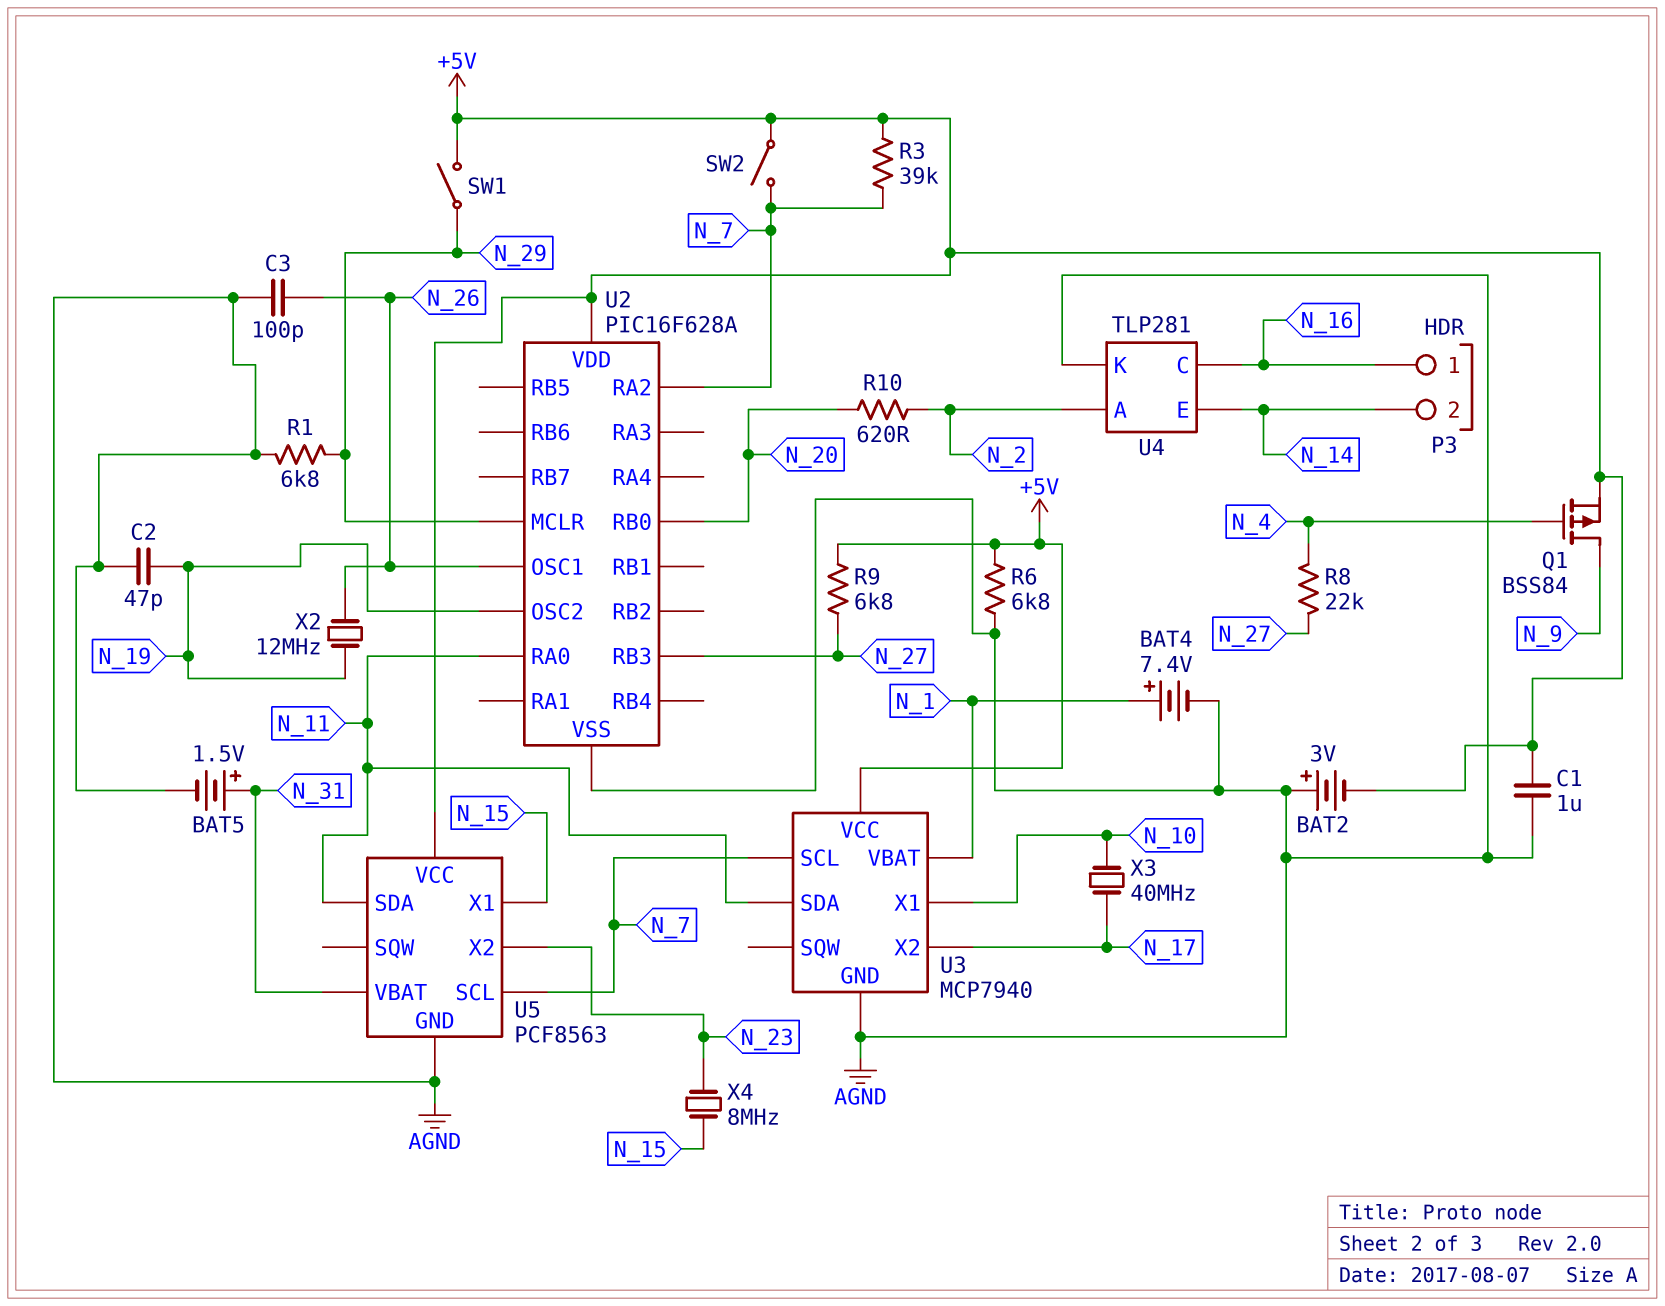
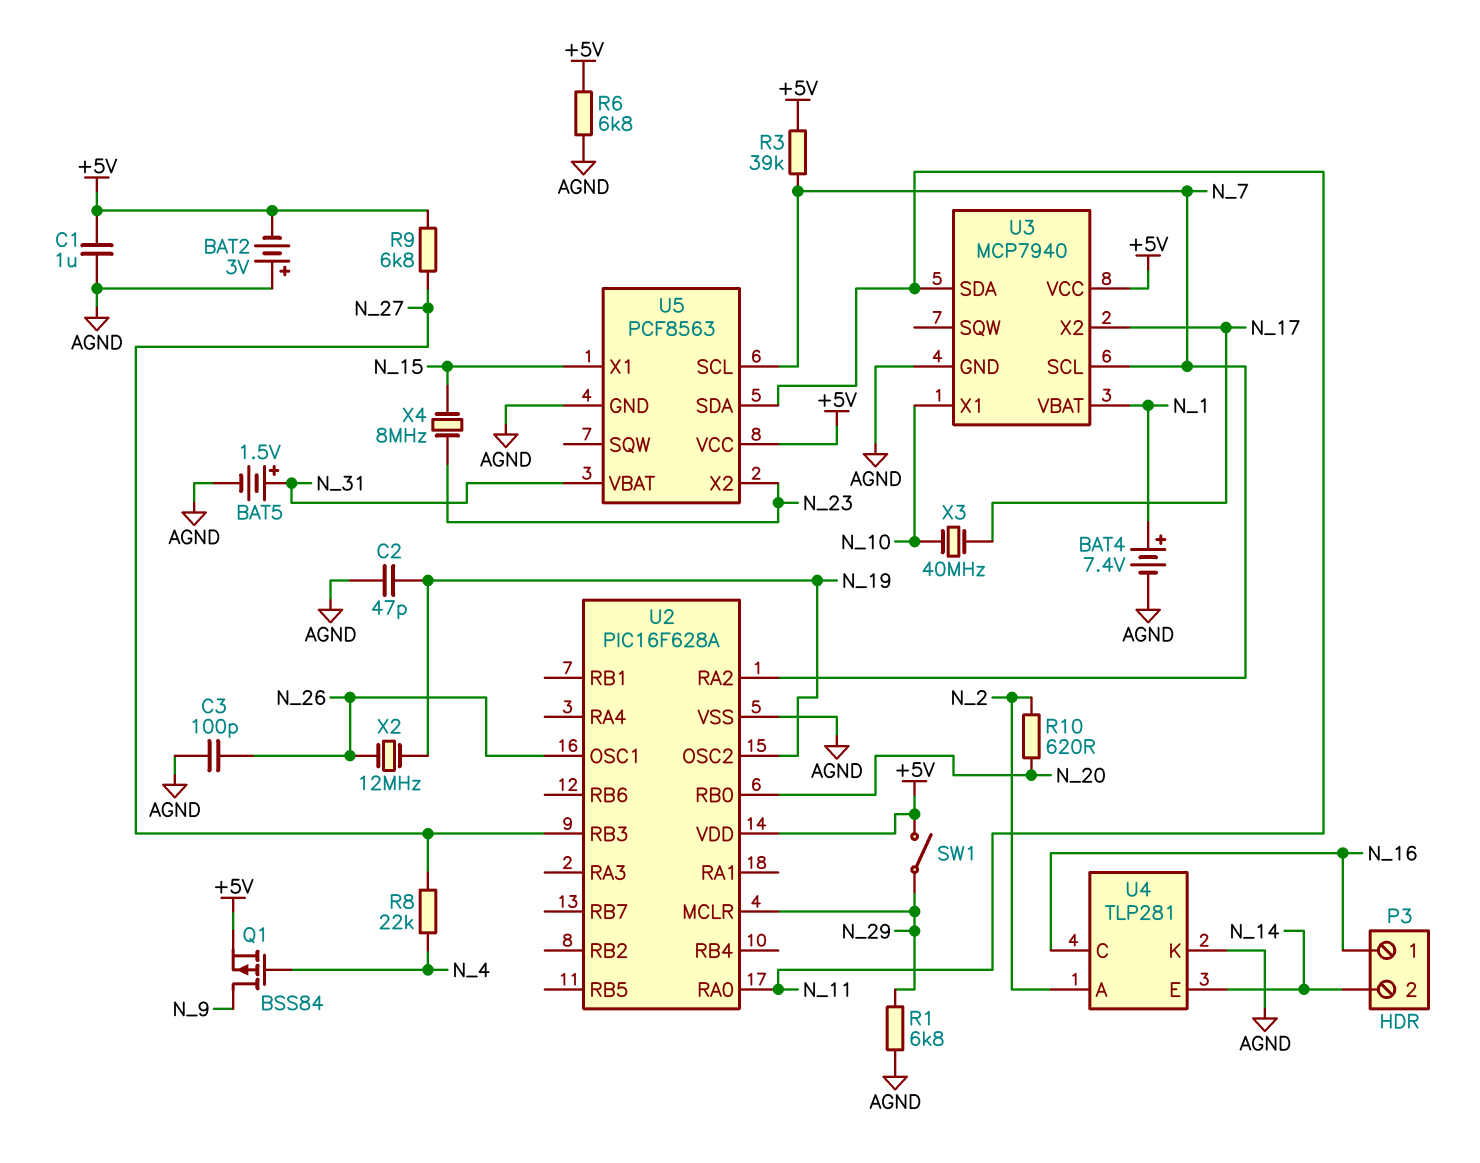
SW2: switch (+5V, N_7) -> none

